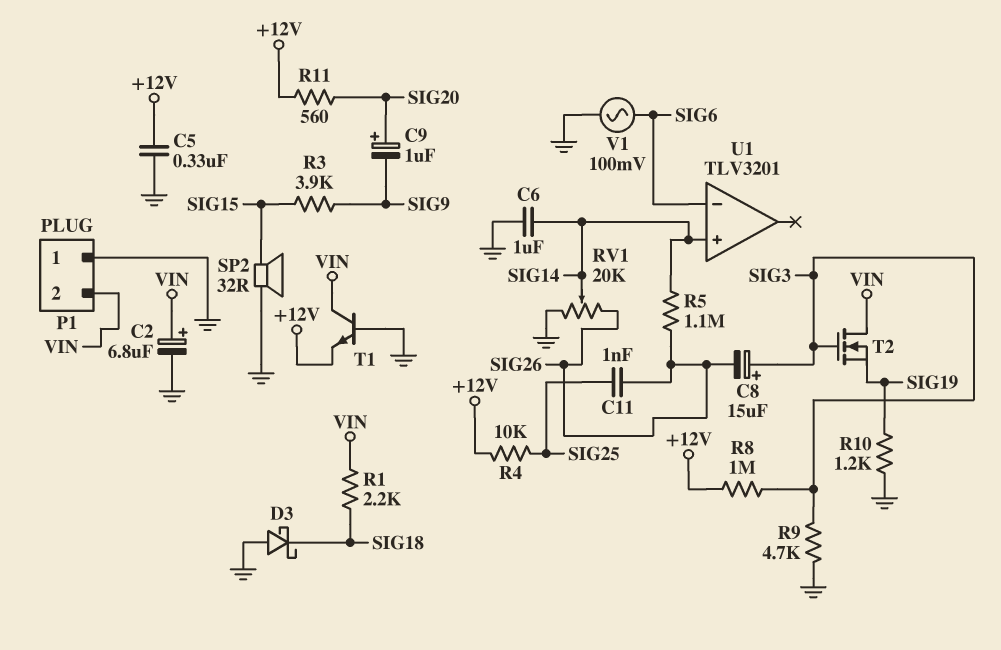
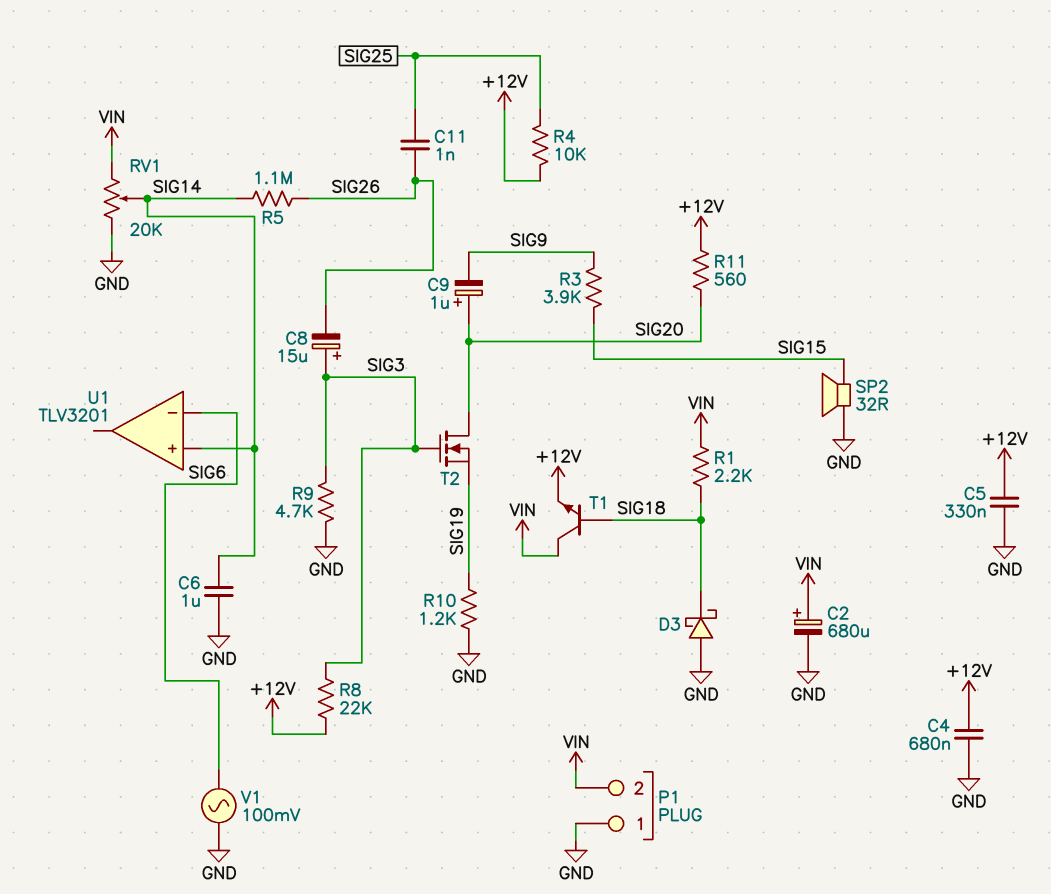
C2: 6.8uF (plus VIN, minus GND) -> 680uF (plus VIN, minus GND)
C4: none -> 680nF (+12V, GND)
R8: 1M (+12V, SIG3) -> 22k (+12V, SIG3)
RV1: 20k (GND, SIG26, wiper SIG14) -> 20k (GND, VIN, wiper SIG14)
T1: NPN (B GND, C VIN, E +12V) -> NPN (B SIG18, C VIN, E +12V)
T2: NMOS (G SIG3, D VIN, S SIG19) -> NMOS (G SIG3, D SIG20, S SIG19)

